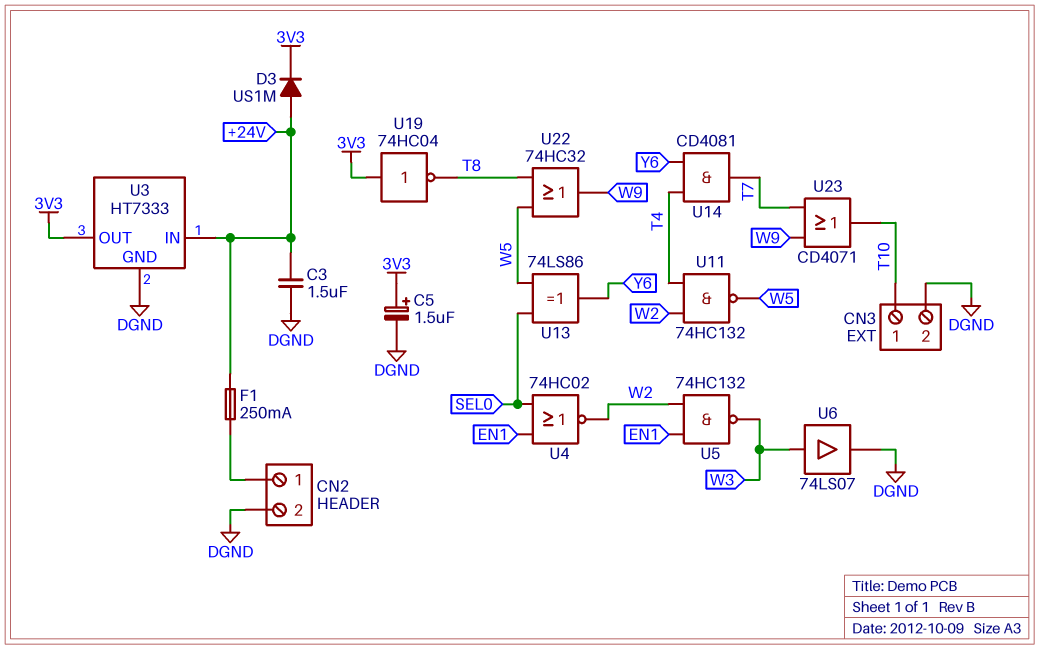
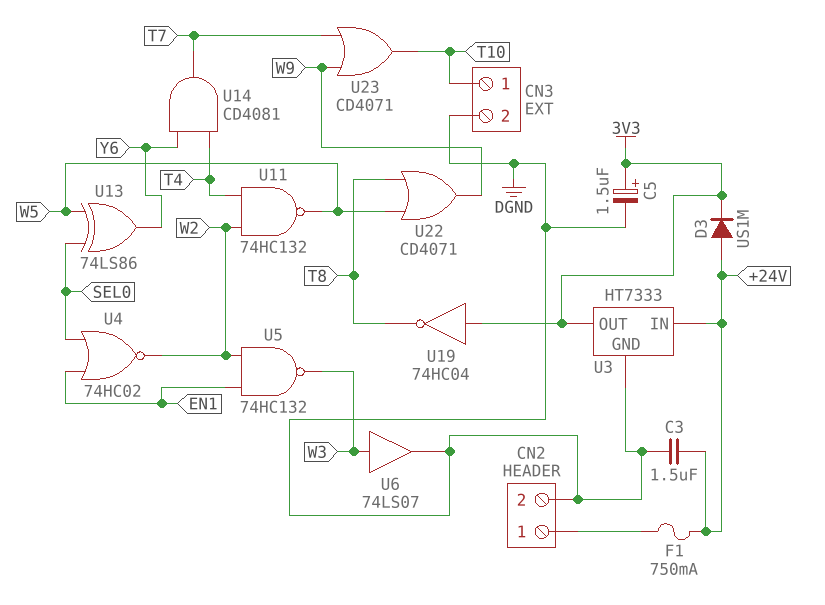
F1: 250mA (+24V, CN2/1) -> 750mA (+24V, CN2/1)
U22: OR 74HC32 (in T8, in W5, out W9) -> OR CD4071 (in T8, in W5, out W9)

